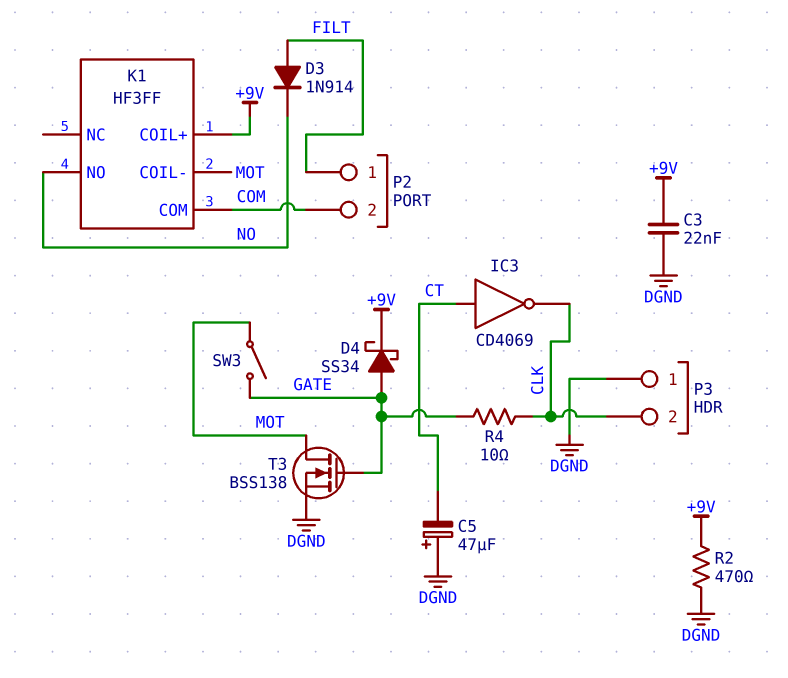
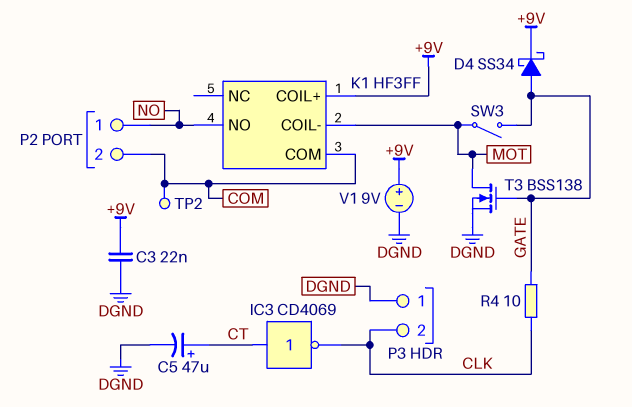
C5: 47uF (plus DGND, minus CT) -> 47uF (plus CT, minus DGND)
D3: diode 1N914 (A FILT, K NO) -> none
P2 pin 1: FILT -> NO
R2: 470 (+9V, DGND) -> none
TP2: none -> test point (COM)
V1: none -> 9V (plus +9V, minus DGND)

